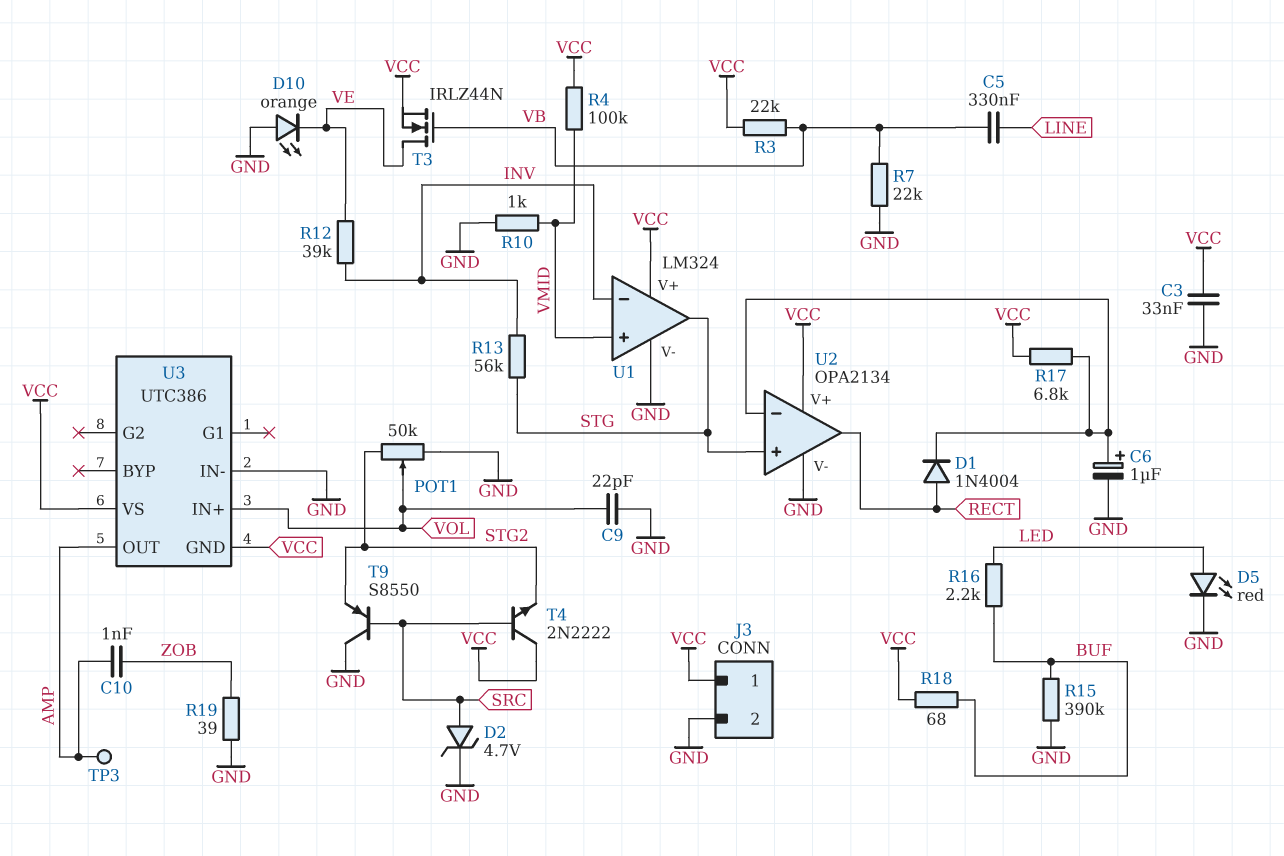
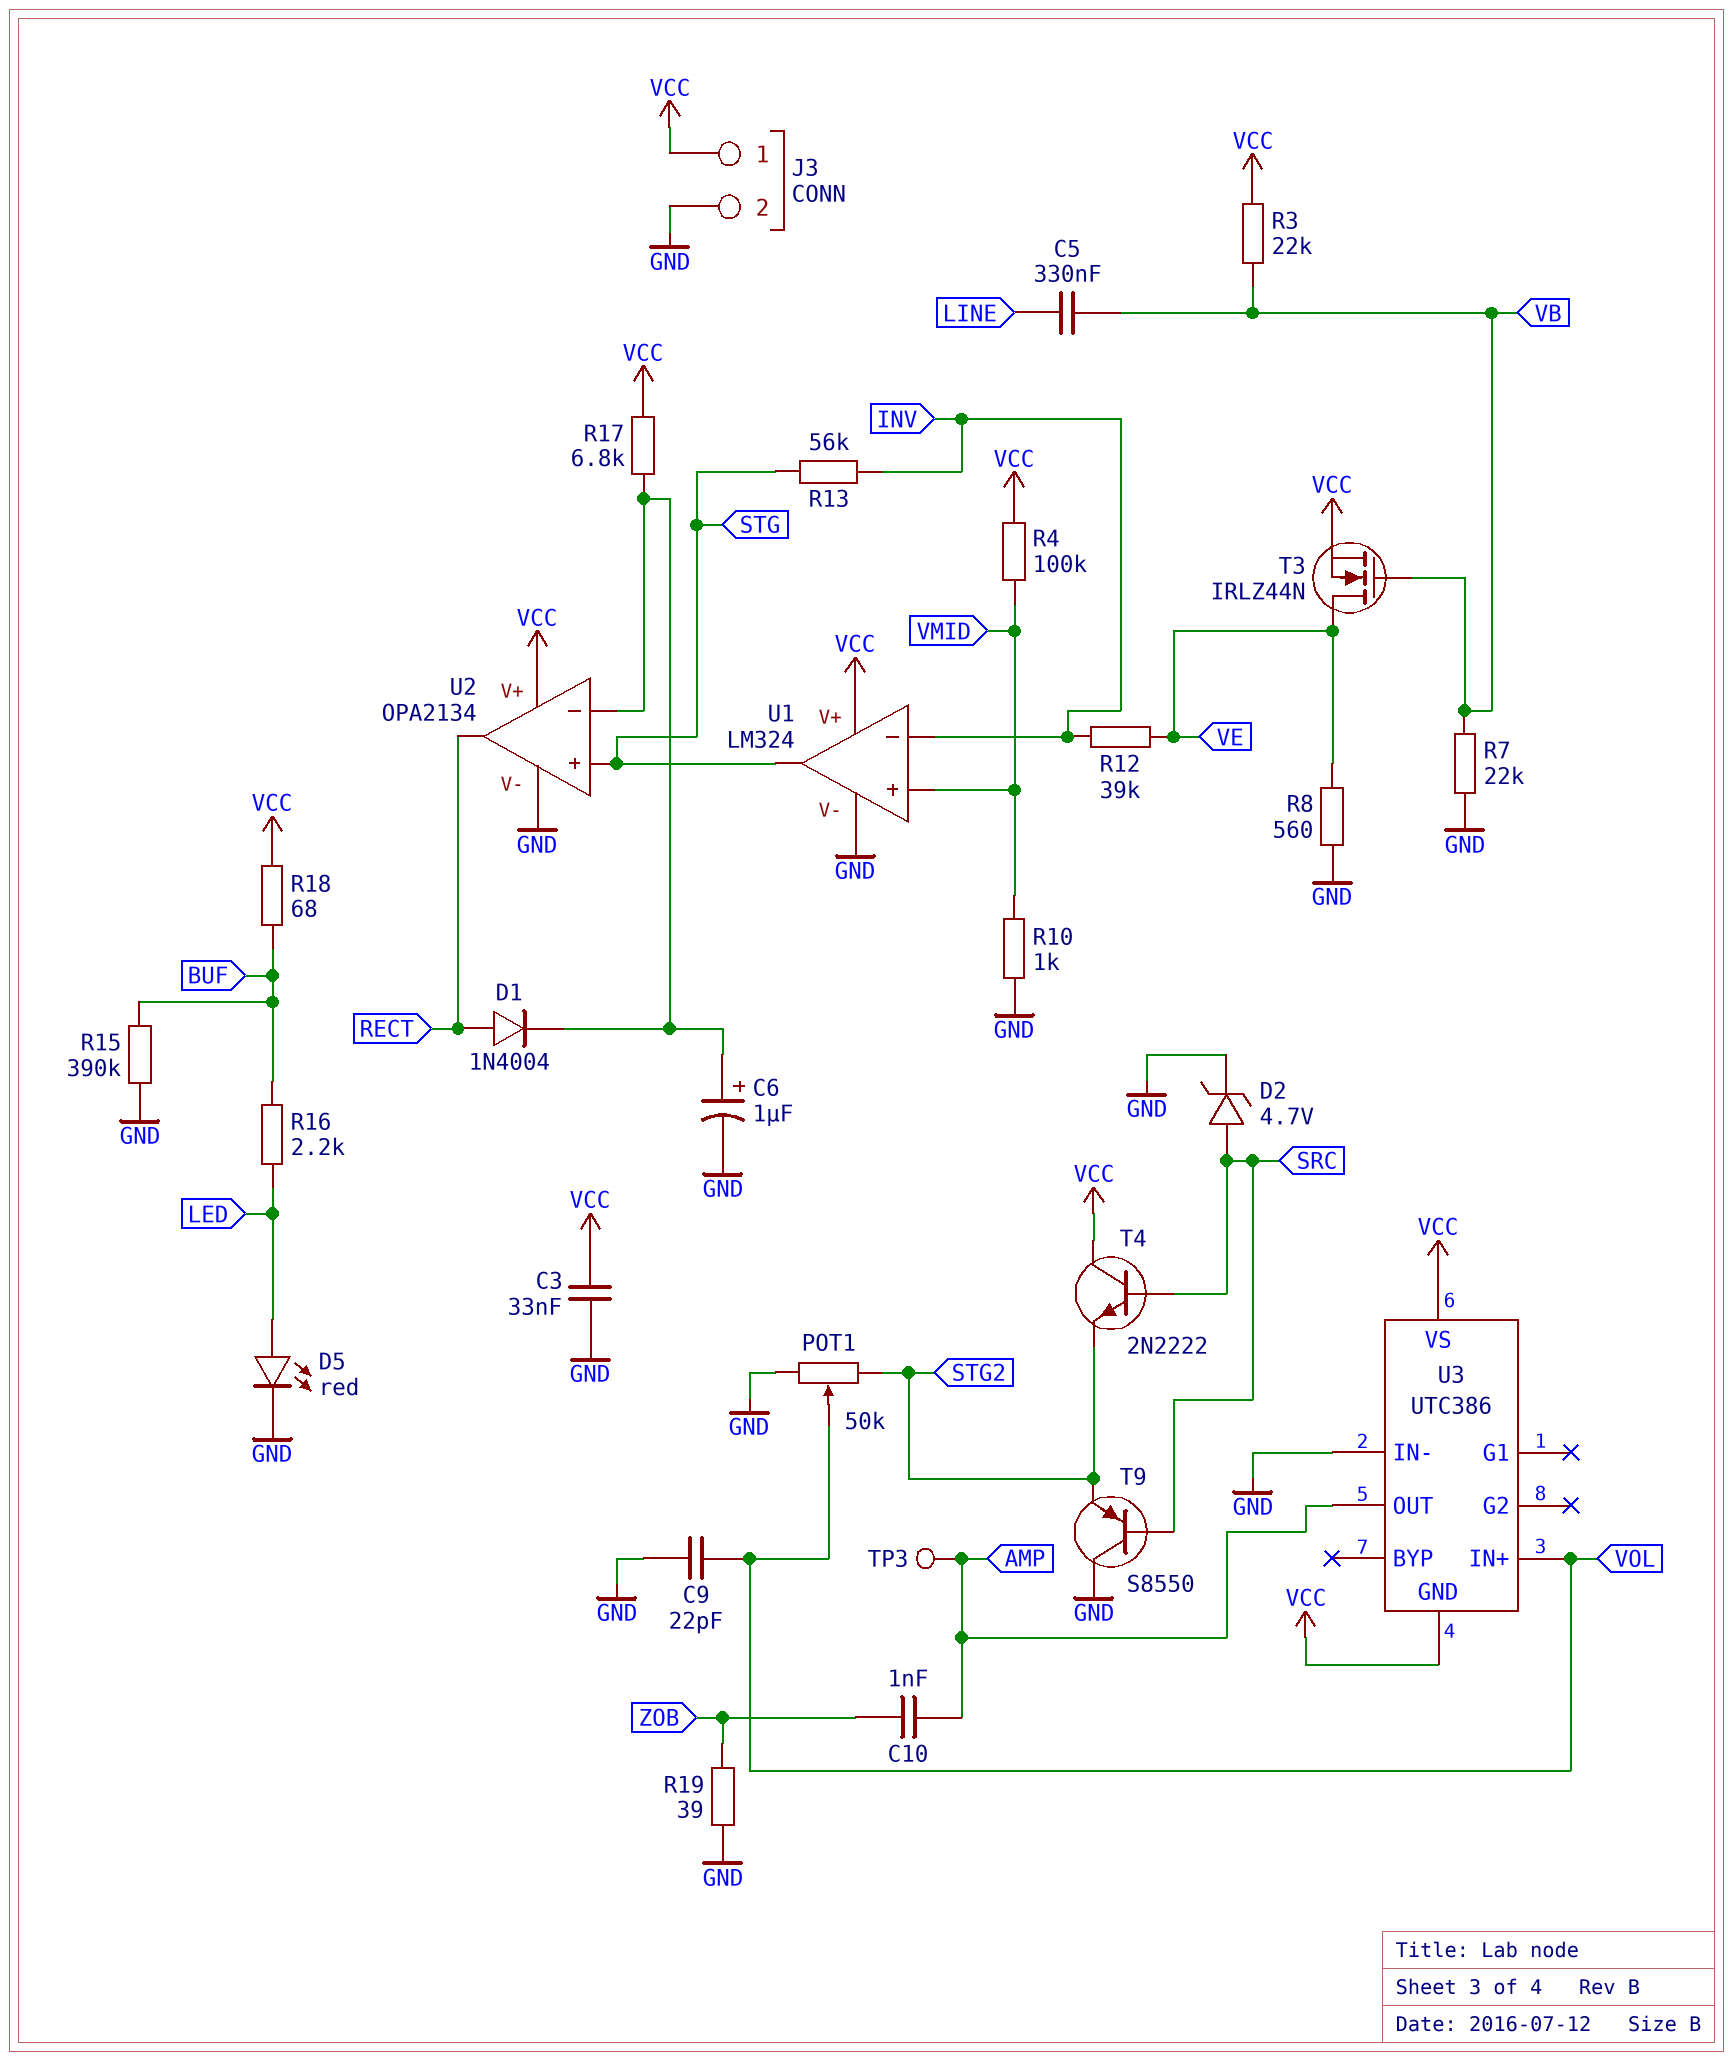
D10: LED orange (A GND, K VE) -> none
R8: none -> 560 (GND, VE)

